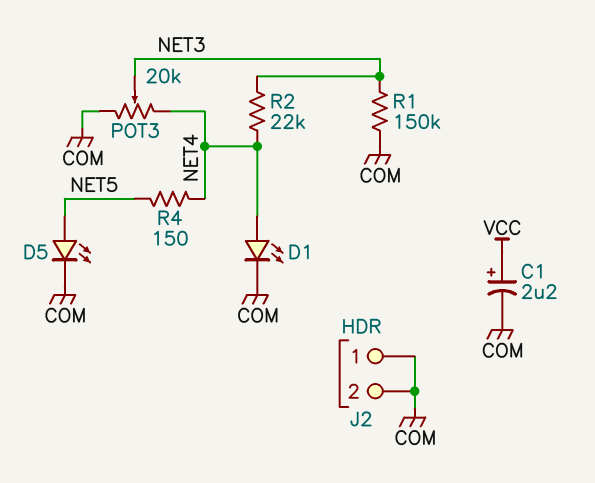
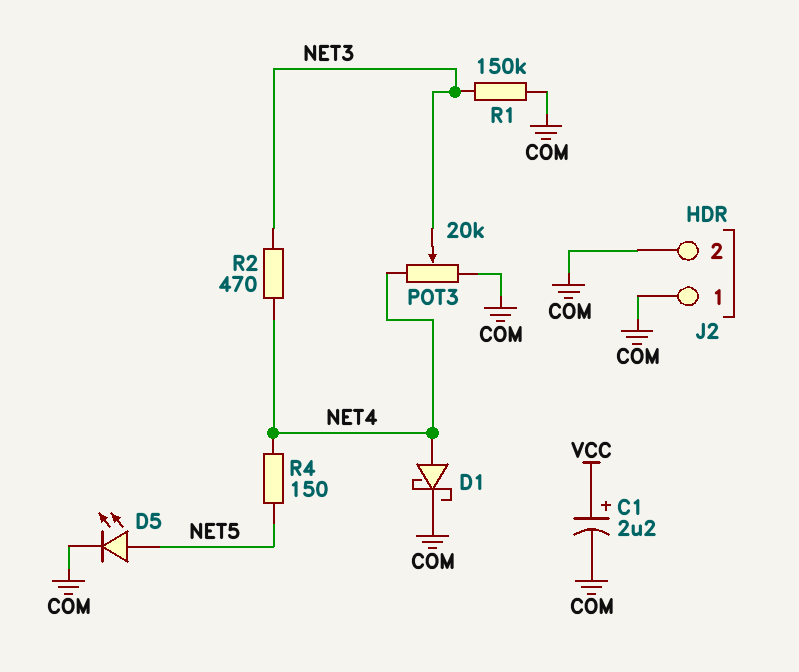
D1: LED (A NET4, K COM) -> schottky (A NET4, K COM)
R2: 22k (NET3, NET4) -> 470 (NET3, NET4)

